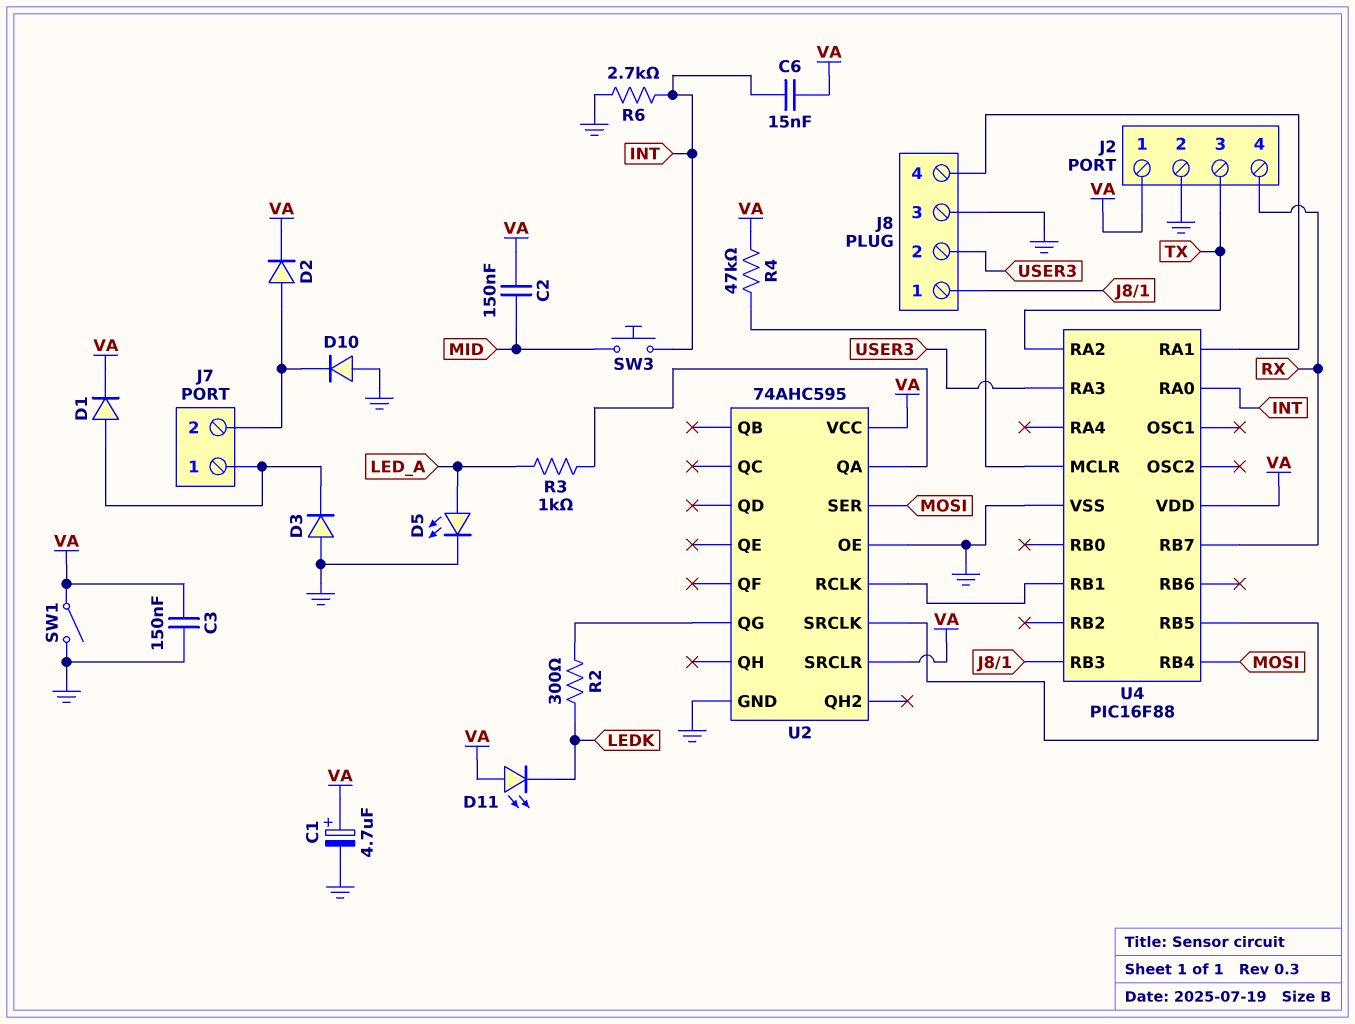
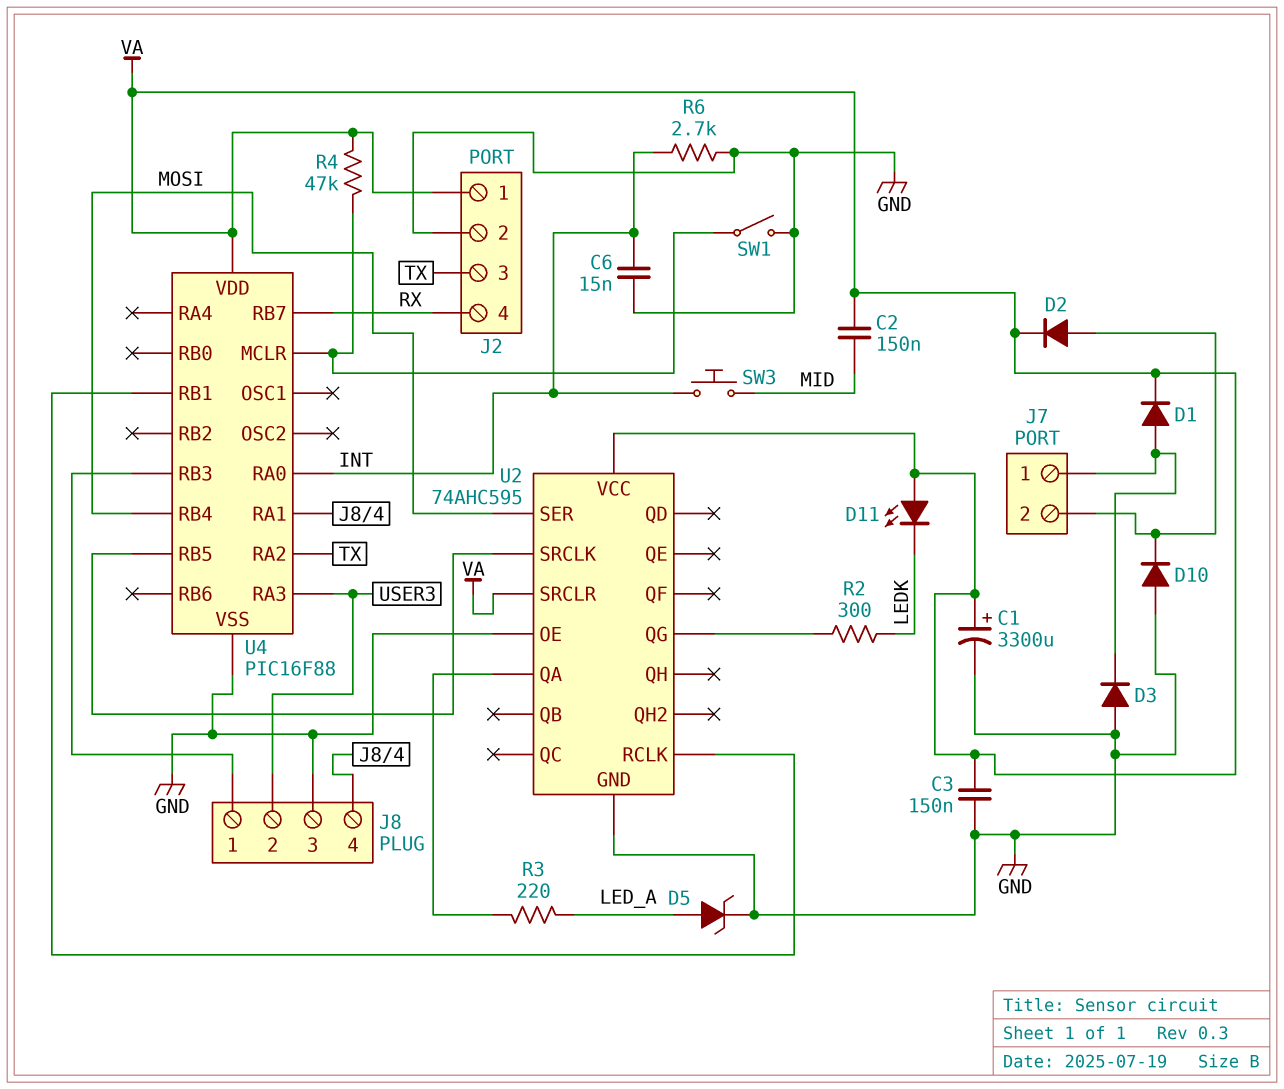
C1: 4.7uF (plus VA, minus GND) -> 3300uF (plus VA, minus GND)
C6: 15nF (INT, VA) -> 15nF (GND, INT)
D5: LED (A LED_A, K GND) -> zener (A LED_A, K GND)
R3: 1k (LED_A, U2/QA) -> 220 (LED_A, U2/QA)
SW1: switch (GND, VA) -> switch (GND, U4/MCLR)

